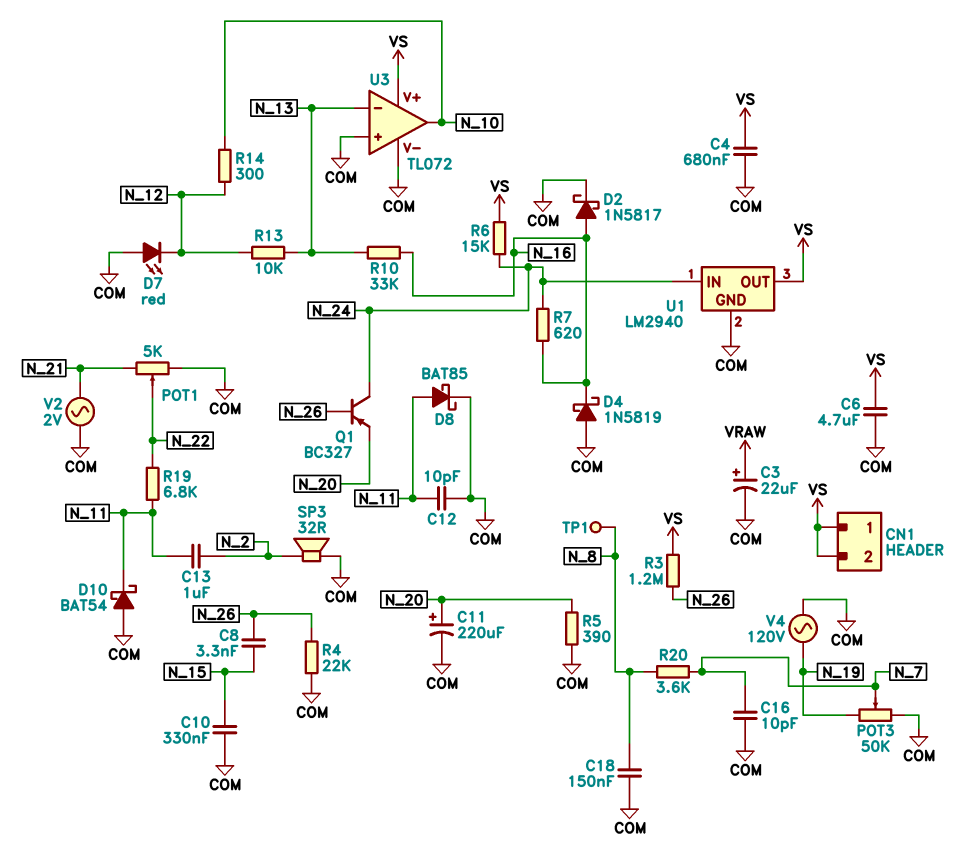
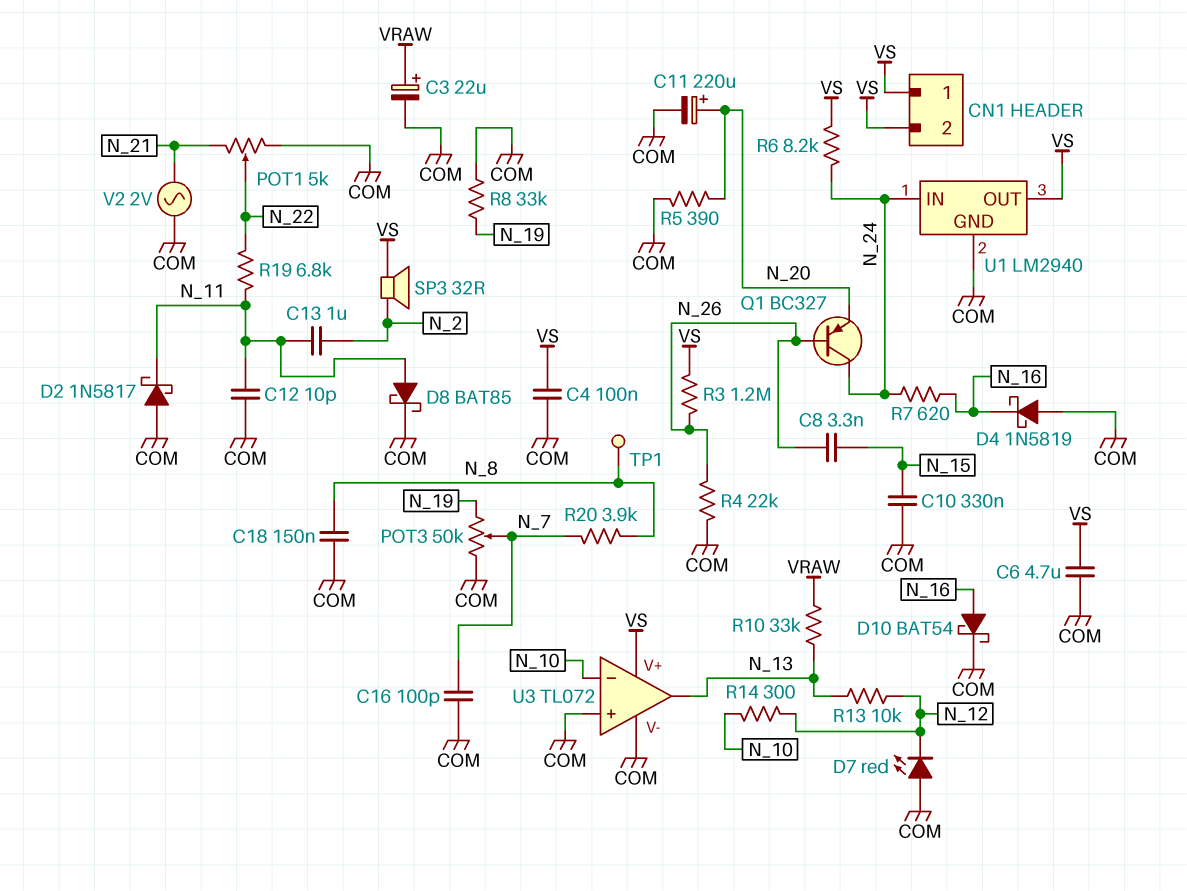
C4: 680nF (COM, VS) -> 100nF (COM, VS)
C16: 10pF (COM, N_7) -> 100pF (COM, N_7)
D2: schottky 1N5817 (A N_16, K COM) -> schottky 1N5817 (A COM, K N_11)
D10: schottky BAT54 (A COM, K N_11) -> schottky BAT54 (A N_16, K COM)
R6: 15k (N_24, VS) -> 8.2k (N_24, VS)
R8: none -> 33k (COM, N_19)
R10: 33k (N_13, N_16) -> 33k (N_13, VRAW)
R20: 3.6k (N_7, N_8) -> 3.9k (N_7, N_8)
SP3: speaker 32R (COM, N_2) -> speaker 32R (N_2, VS)
U3 pin in-: N_13 -> N_10
U3 pin out: N_10 -> N_13
V4: AC 120V (COM, N_19) -> none

